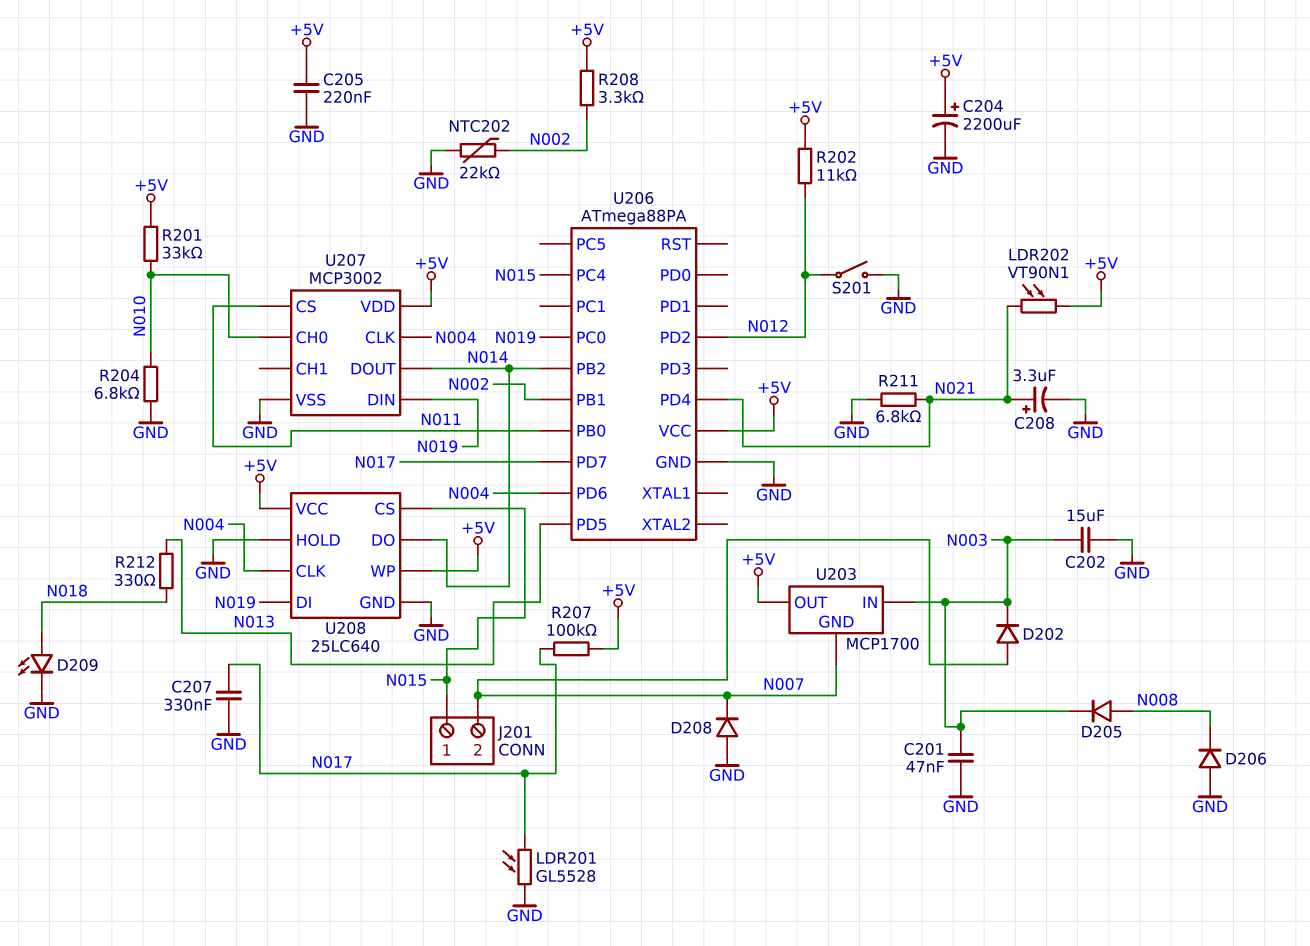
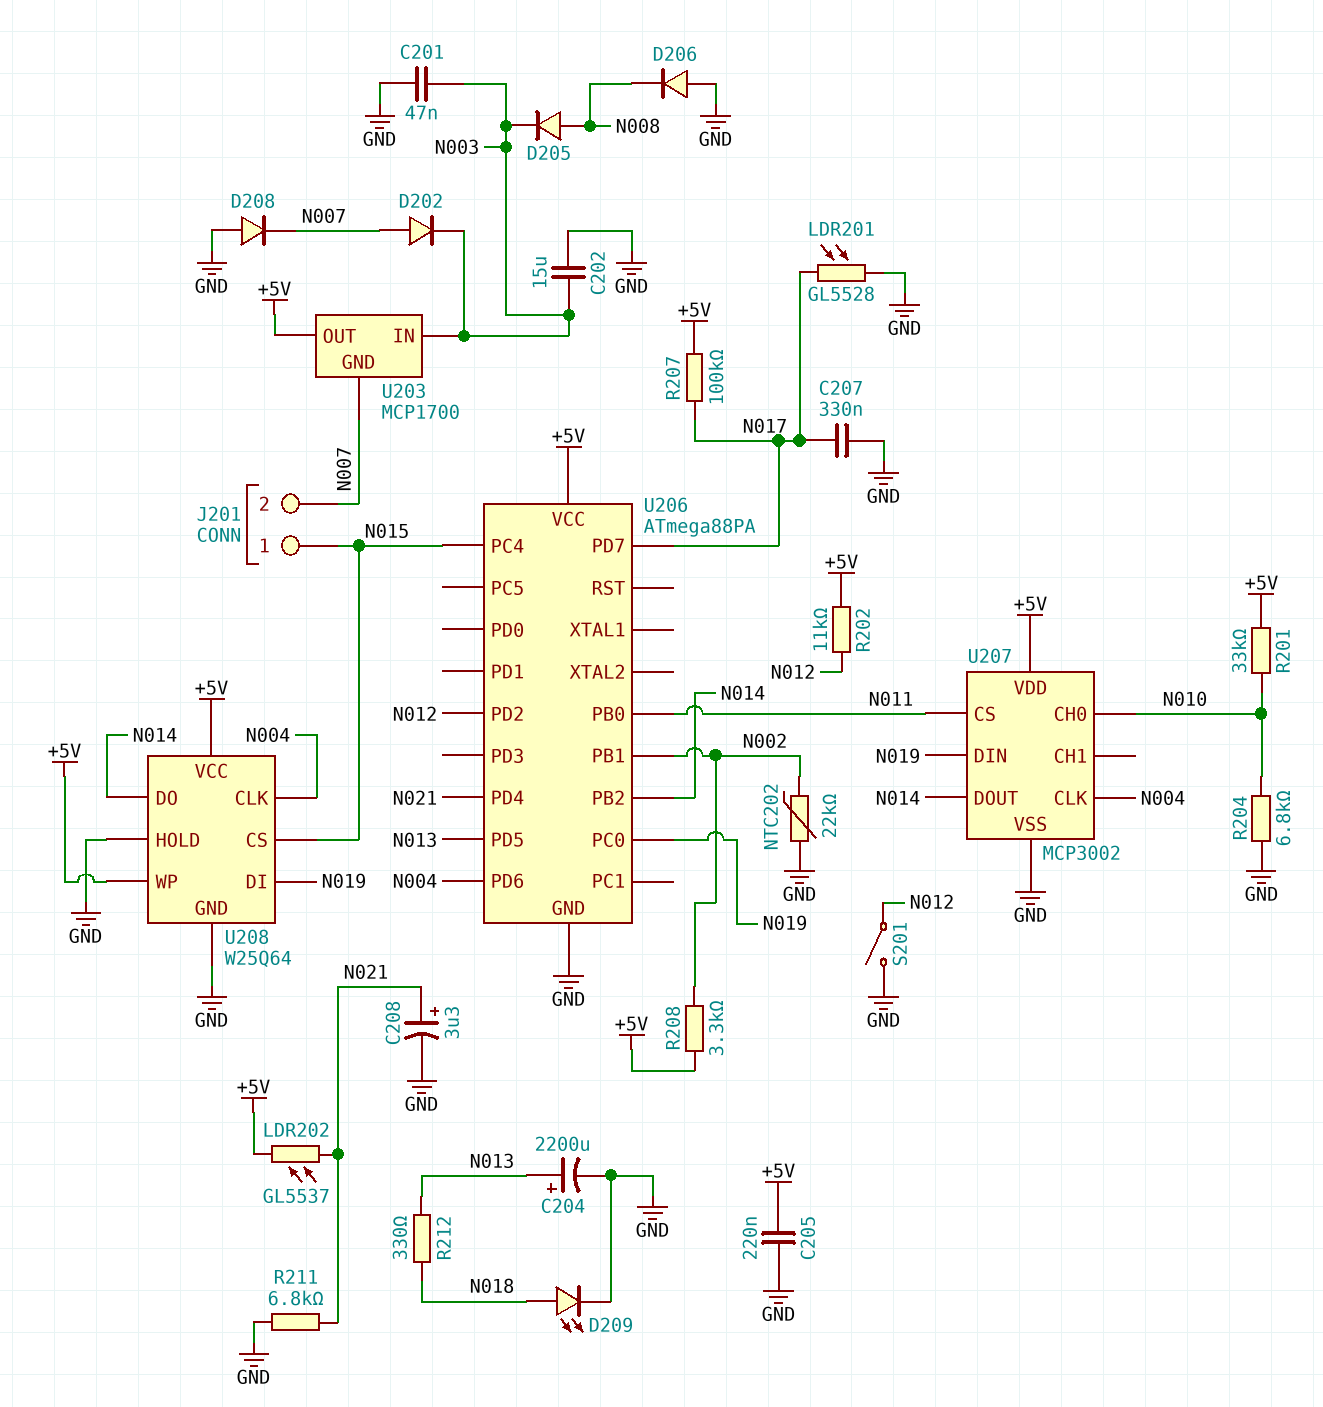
C204: 2200uF (plus +5V, minus GND) -> 2200uF (plus N013, minus GND)
LDR202: VT90N1 (+5V, N021) -> GL5537 (+5V, N021)
U208: 25LC640 -> W25Q64

